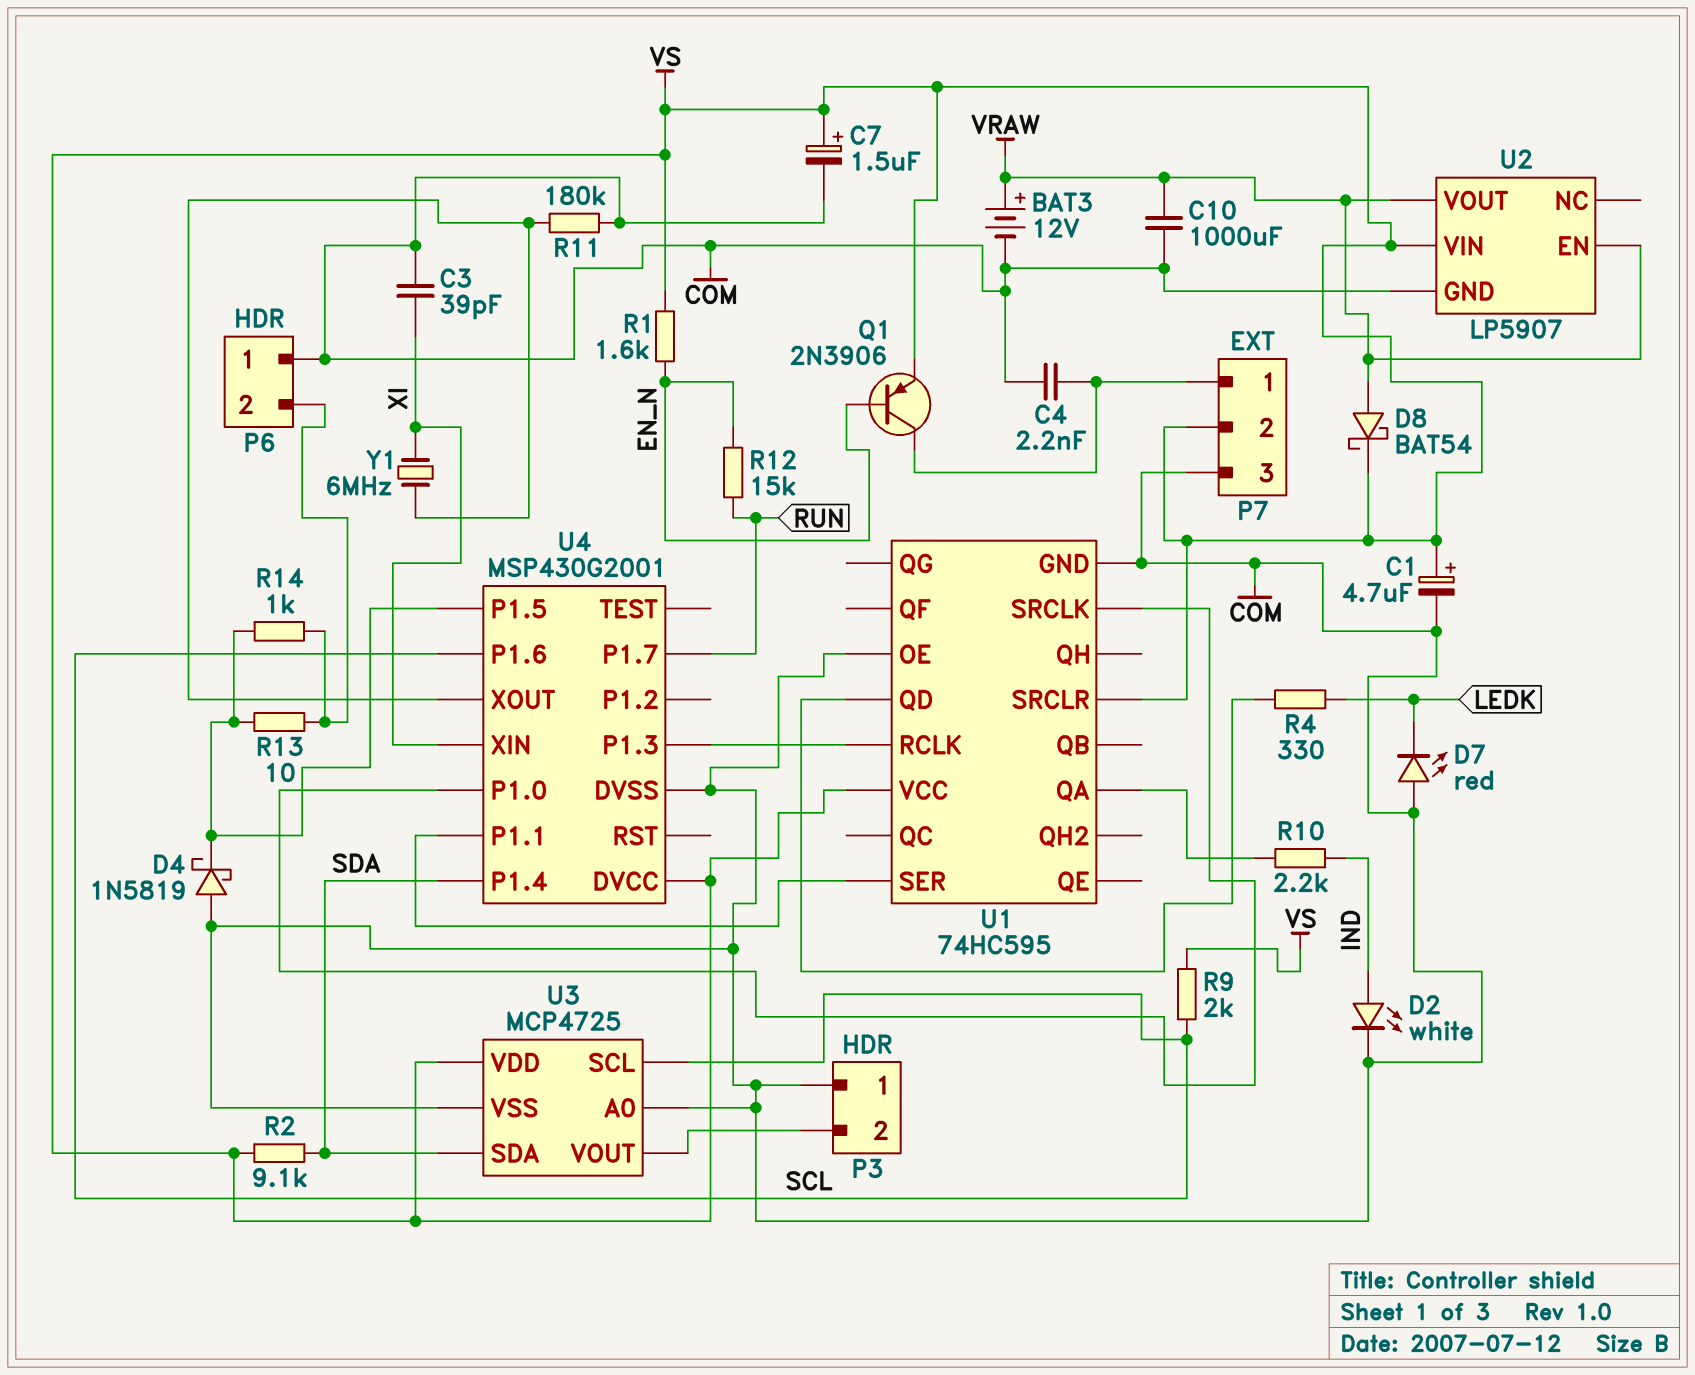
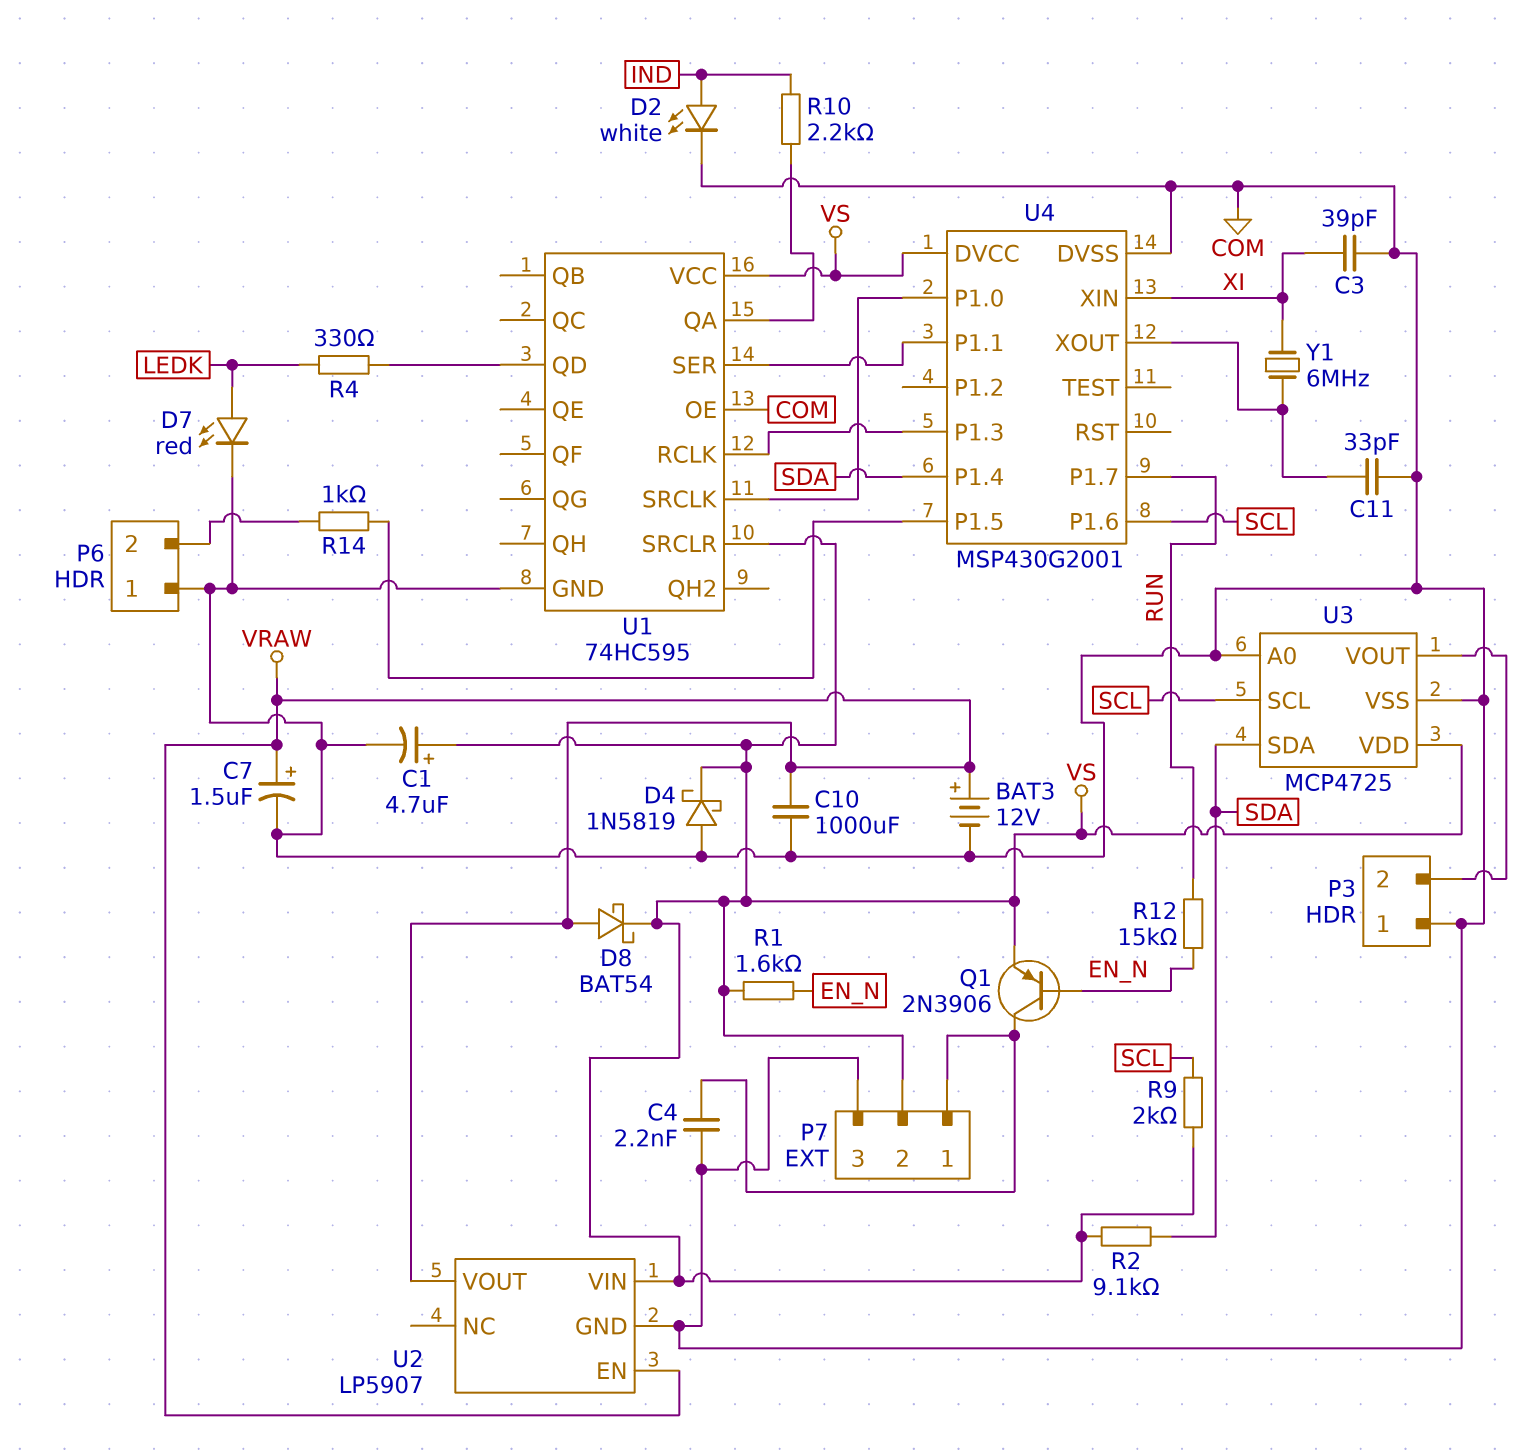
C7: 1.5uF (plus VS, minus COM) -> 1.5uF (plus VRAW, minus COM)
C11: none -> 33pF (COM, U4/XOUT)
D4: schottky 1N5819 (A COM, K U4/P1.5) -> schottky 1N5819 (A COM, K VS)
D7: LED red (A COM, K LEDK) -> LED red (A LEDK, K COM)
R11: 180k (COM, U4/XOUT) -> none
R13: 10 (P6/2, U4/P1.5) -> none

